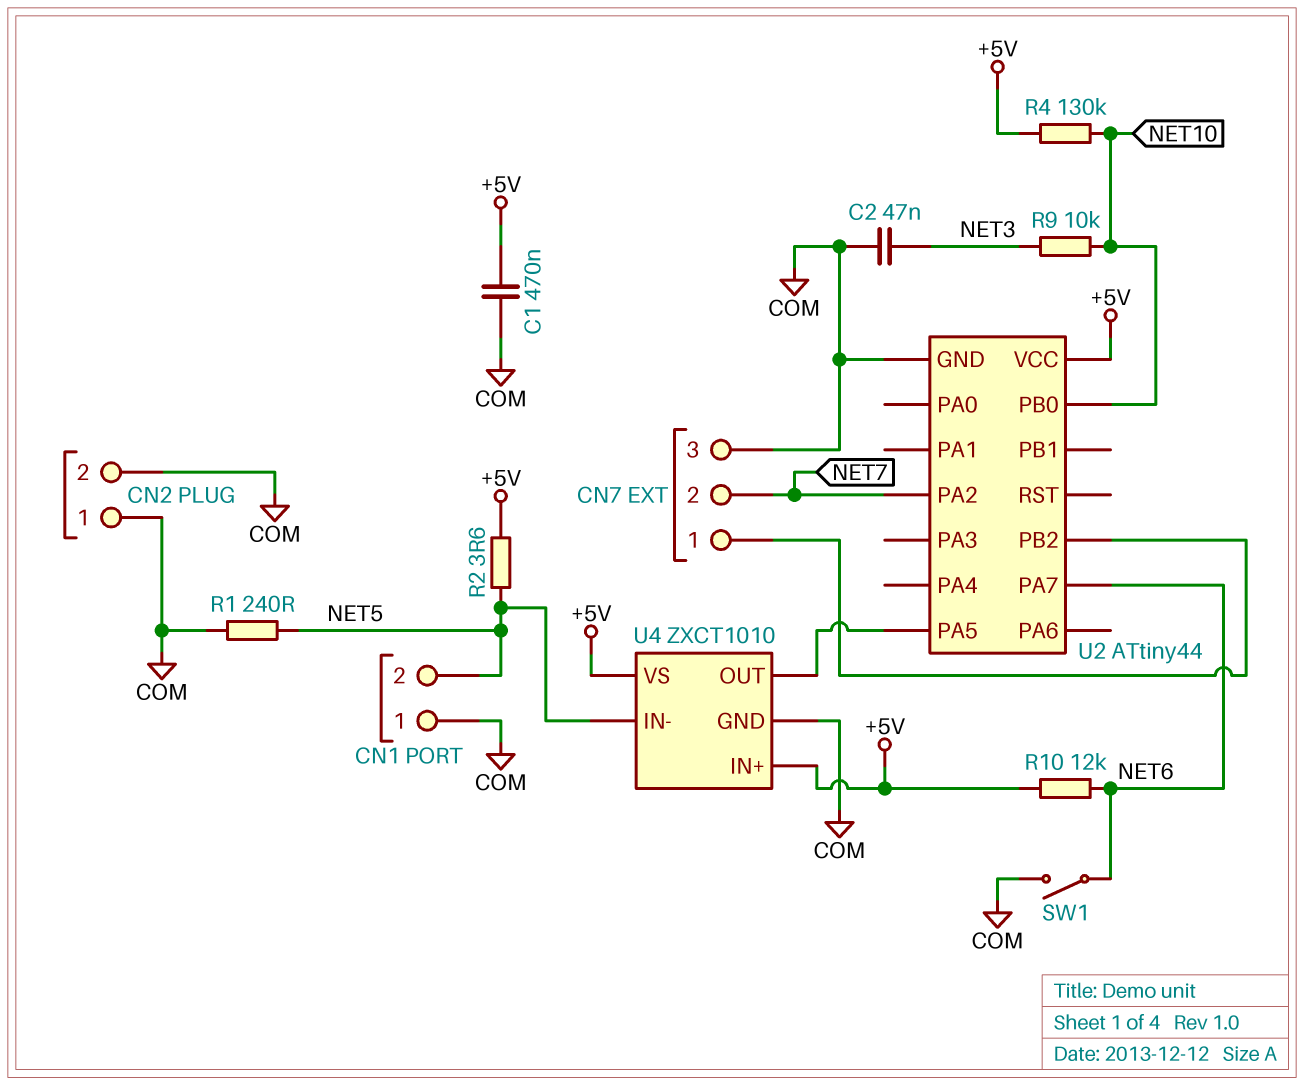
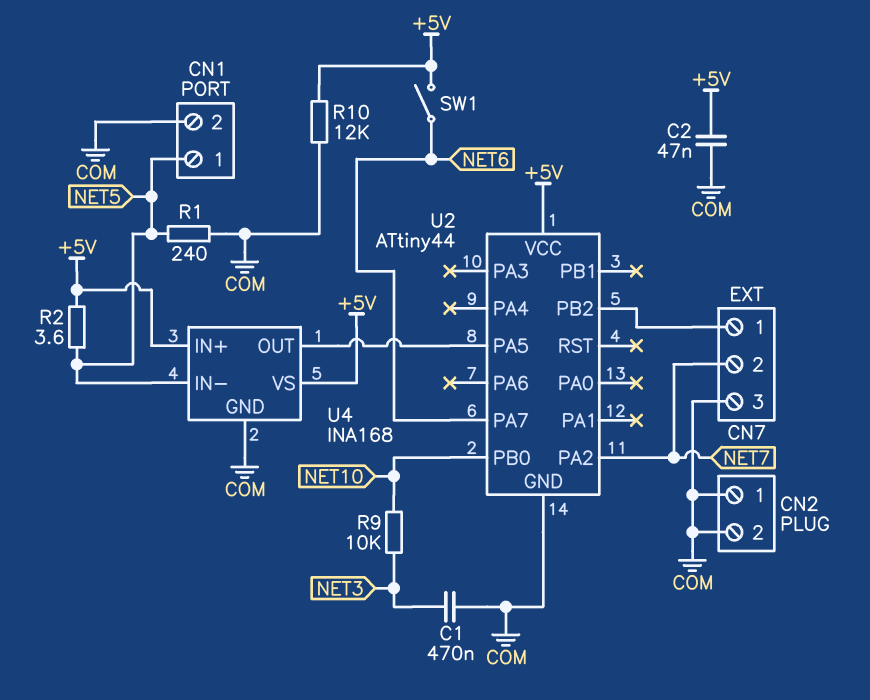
C1: 470nF (+5V, COM) -> 470nF (COM, NET3)
C2: 47nF (COM, NET3) -> 47nF (+5V, COM)
CN1 pin 1: COM -> NET5
CN1 pin 2: NET5 -> COM
R4: 130k (+5V, NET10) -> none
R10: 12k (+5V, NET6) -> 12k (+5V, COM)
SW1: switch (COM, NET6) -> switch (+5V, NET6)
U4: ZXCT1010 -> INA168

